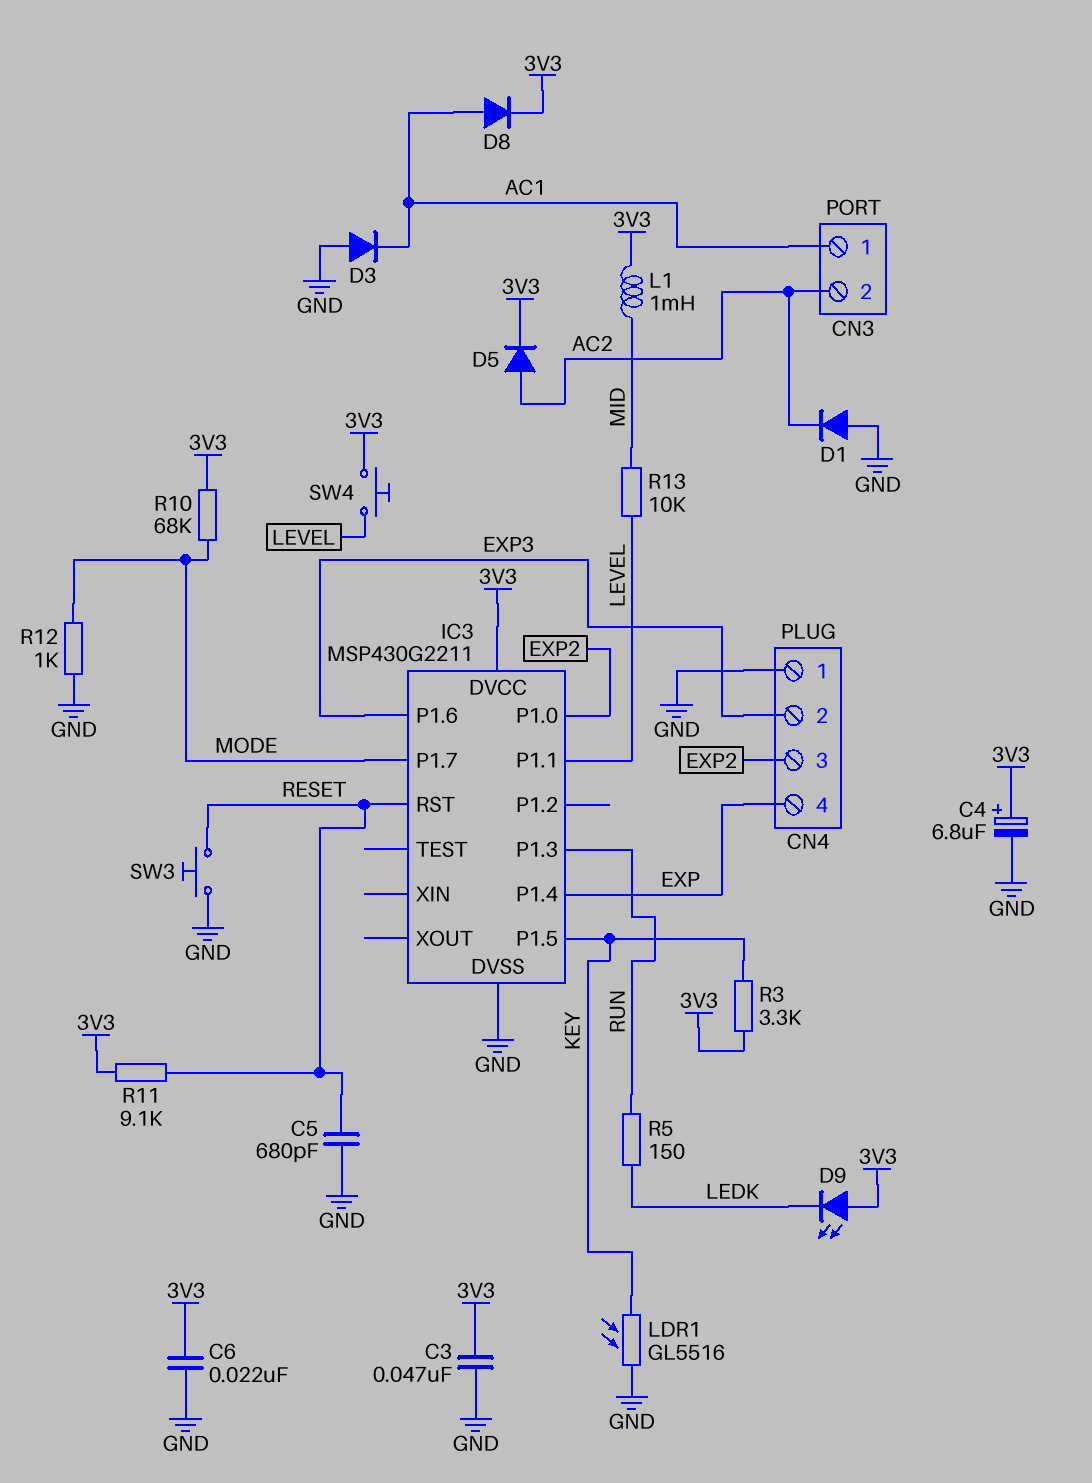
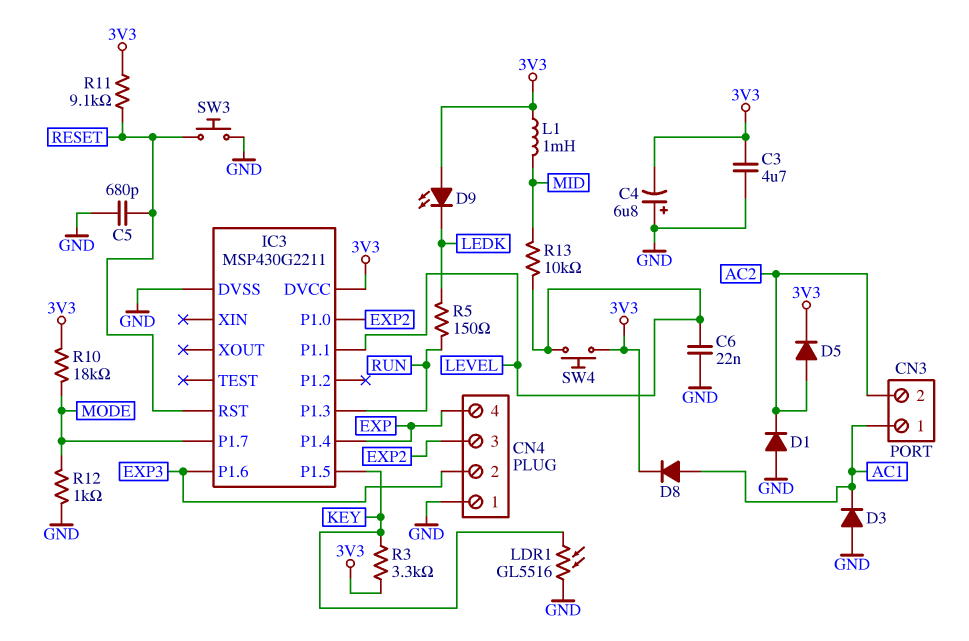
C3: 47nF (3V3, GND) -> 4.7uF (3V3, GND)
C4: 6.8uF (plus 3V3, minus GND) -> 6.8uF (plus GND, minus 3V3)
C6: 22nF (3V3, GND) -> 22nF (GND, LEVEL)
R10: 68k (3V3, MODE) -> 18k (3V3, MODE)

